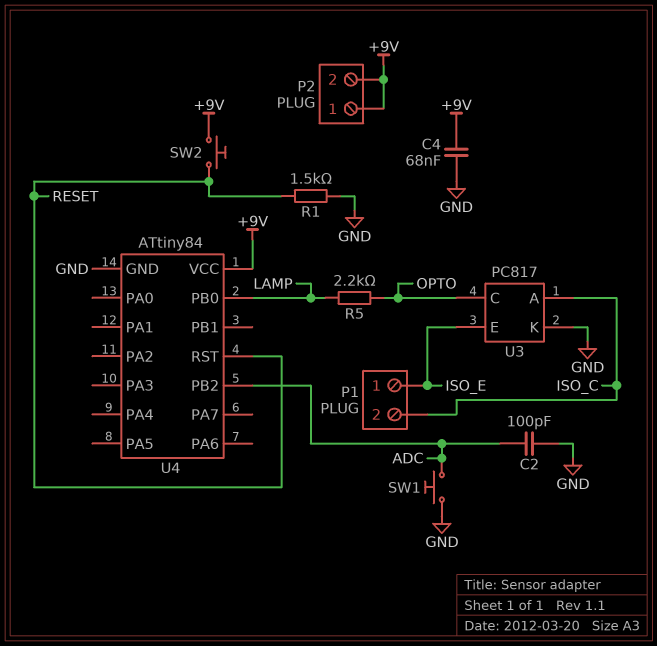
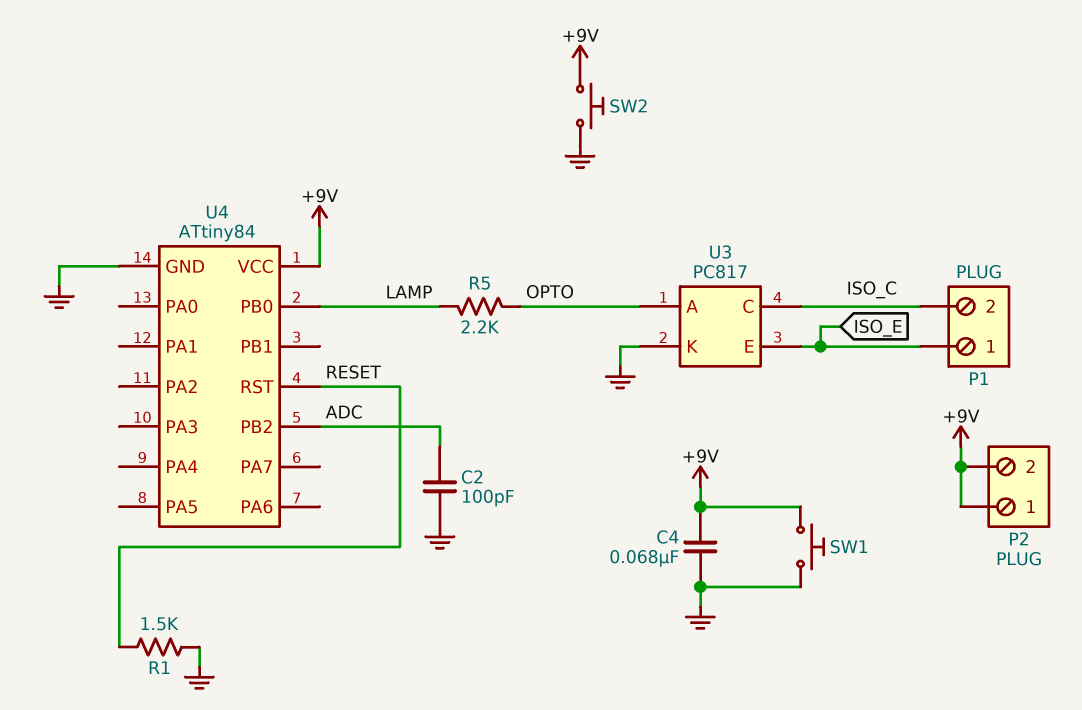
SW1: button (ADC, GND) -> button (+9V, GND)
SW2: button (+9V, RESET) -> button (+9V, GND)
U3 pin A: ISO_C -> OPTO
U3 pin C: OPTO -> ISO_C

